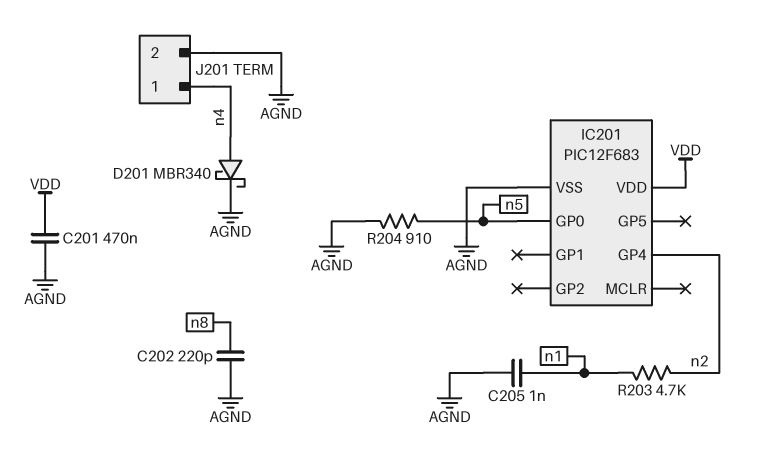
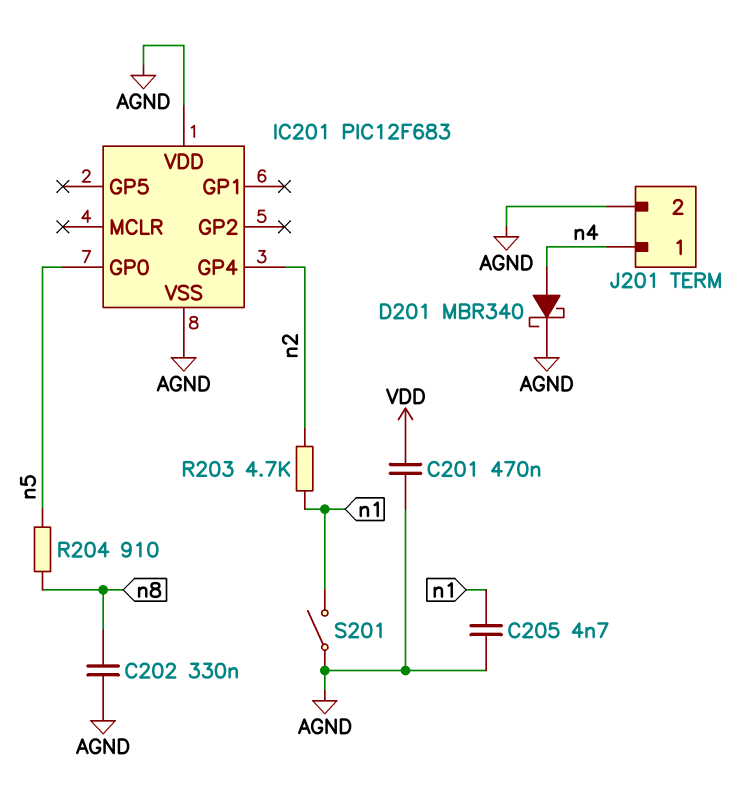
C202: 220pF (AGND, n8) -> 330nF (AGND, n8)
C205: 1nF (AGND, n1) -> 4.7nF (AGND, n1)
IC201 pin VDD: VDD -> AGND
R204: 910 (AGND, n5) -> 910 (n5, n8)
S201: none -> switch (AGND, n1)

